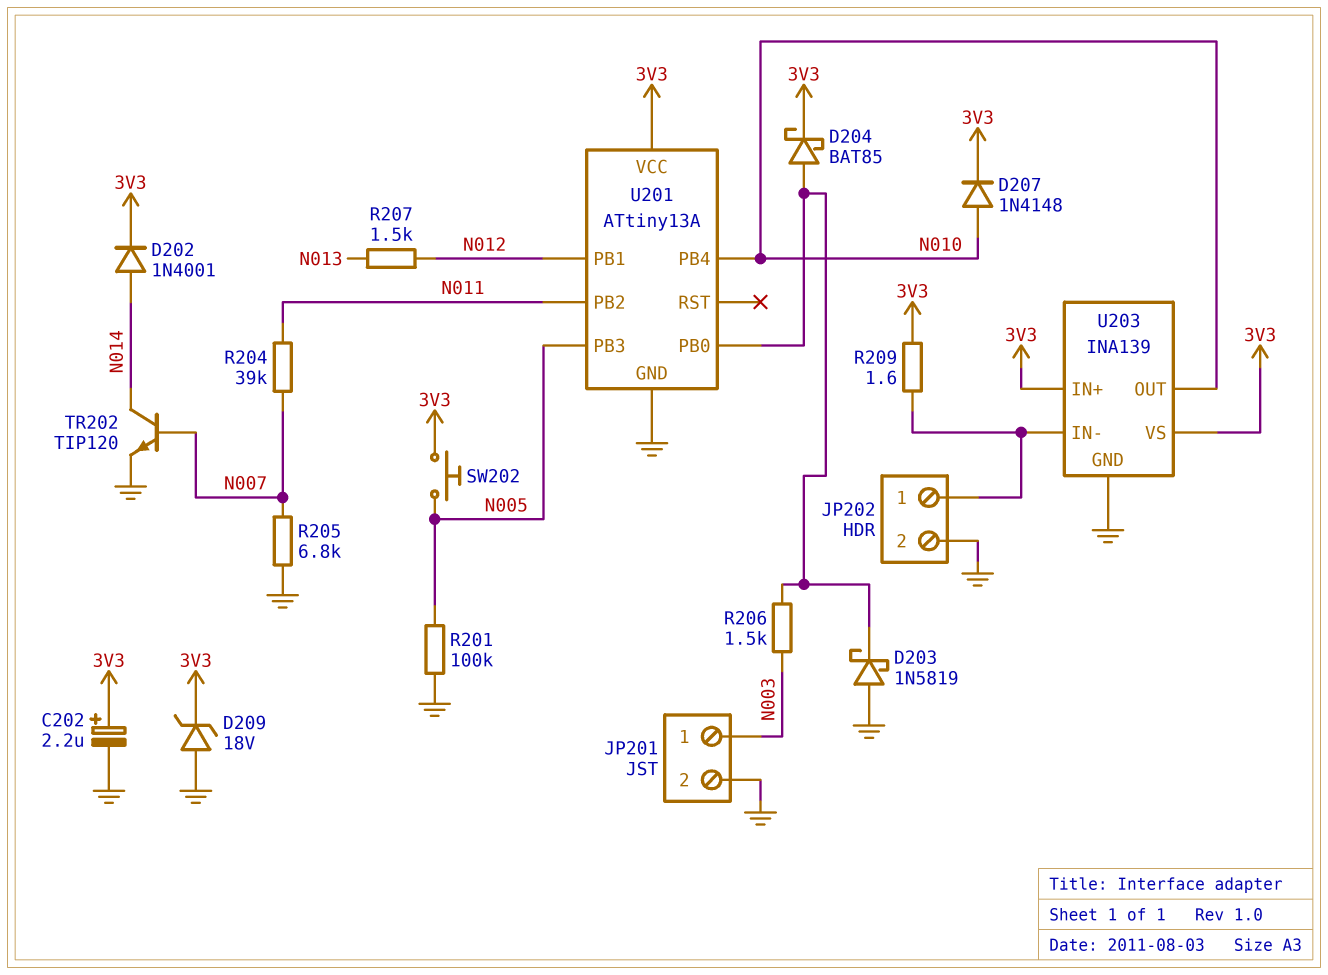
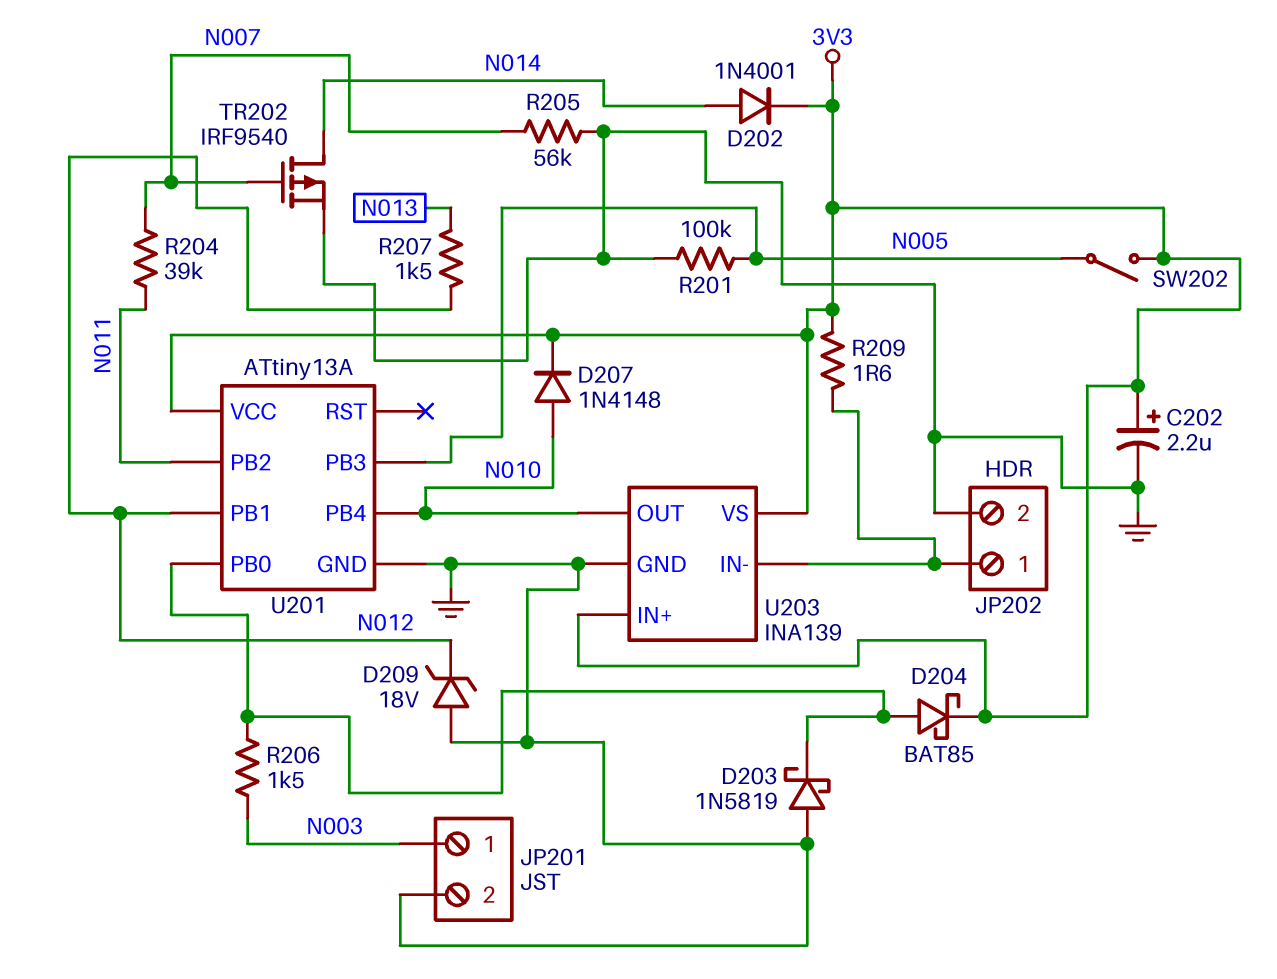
D209: zener 18V (A GND, K 3V3) -> zener 18V (A GND, K N012)
R205: 6.8k (GND, N007) -> 56k (GND, N007)
SW202: button (3V3, N005) -> switch (3V3, N005)
TR202: NPN TIP120 (B N007, C N014, E GND) -> PMOS IRF9540 (G N007, D N014, S GND)

